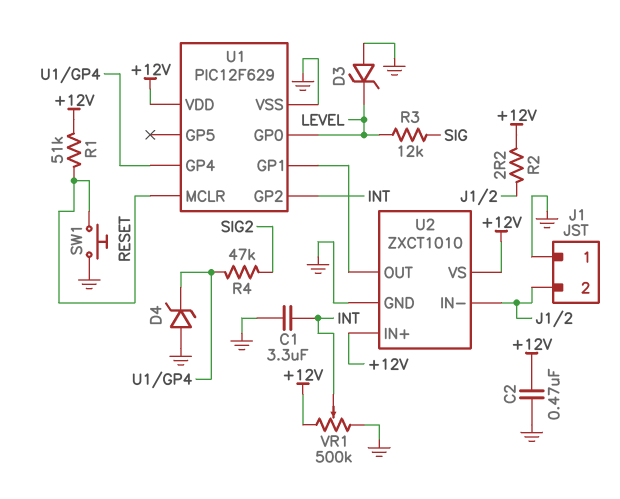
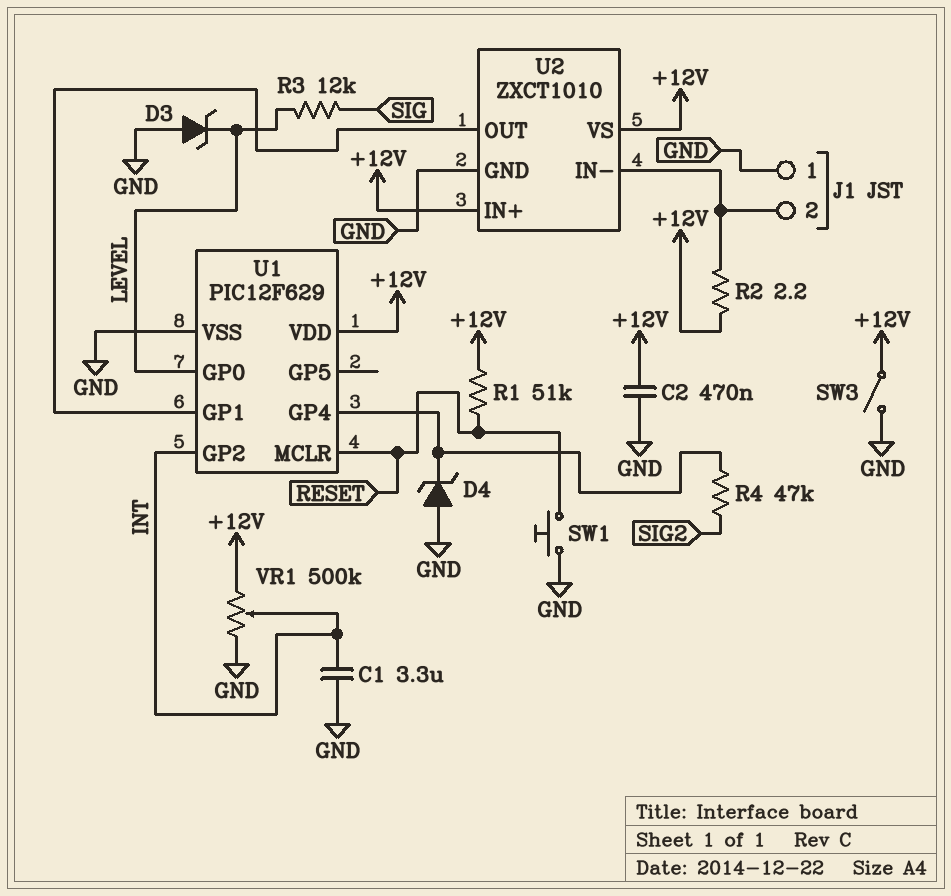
SW3: none -> switch (+12V, GND)

